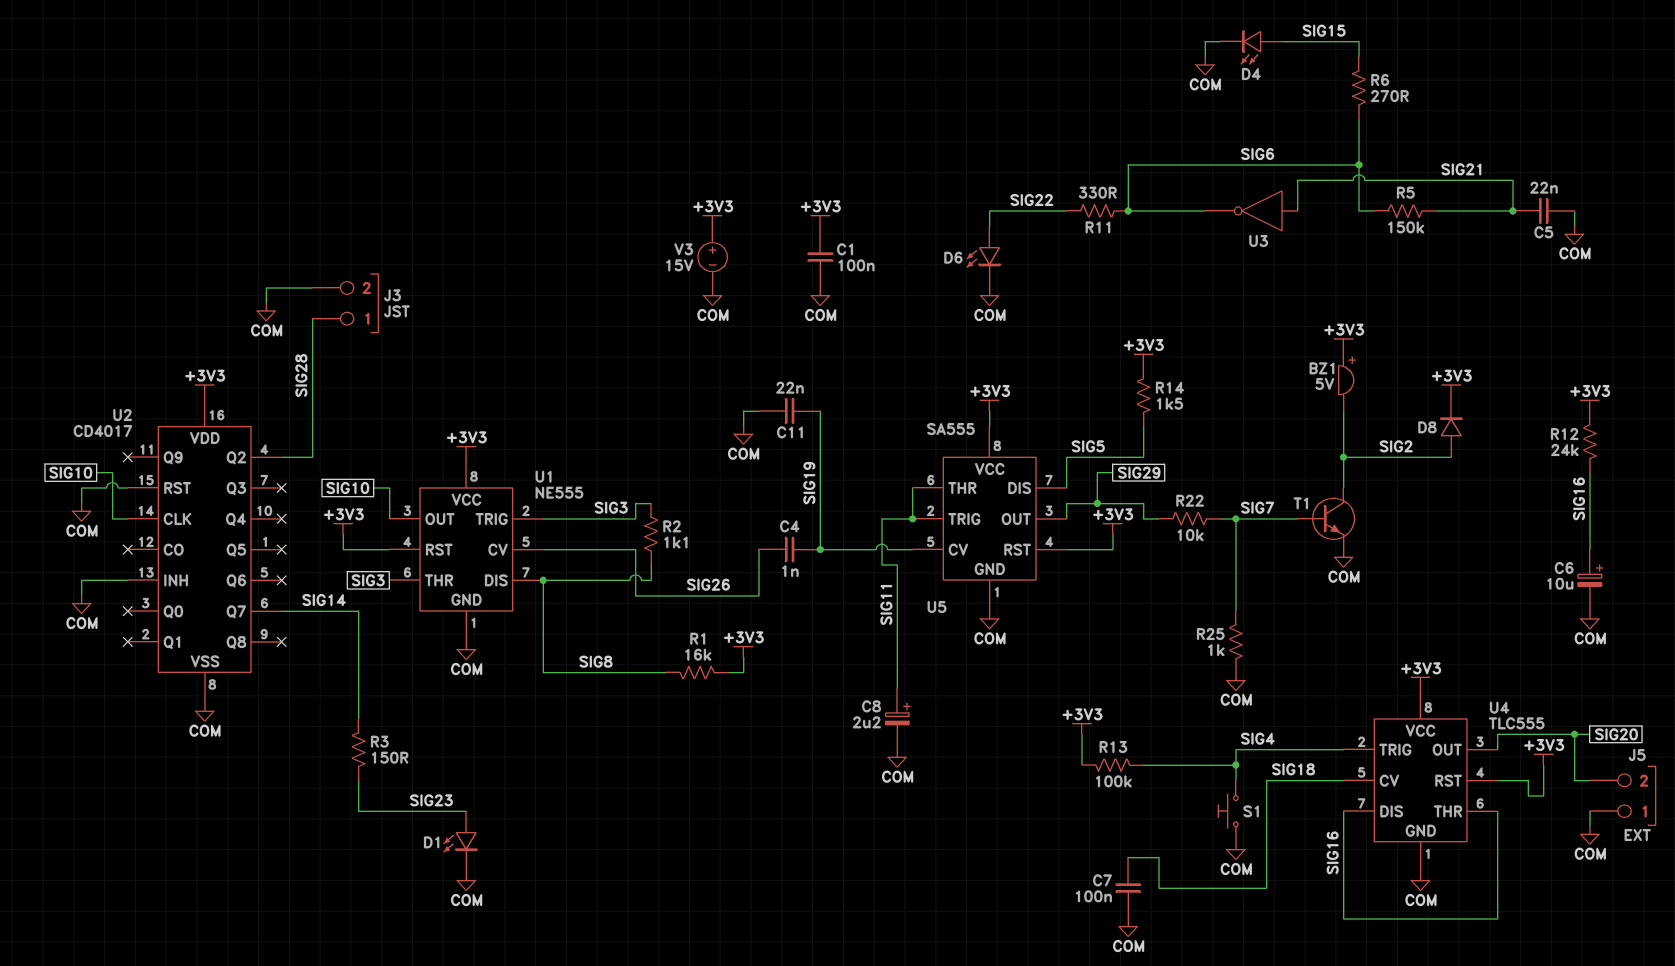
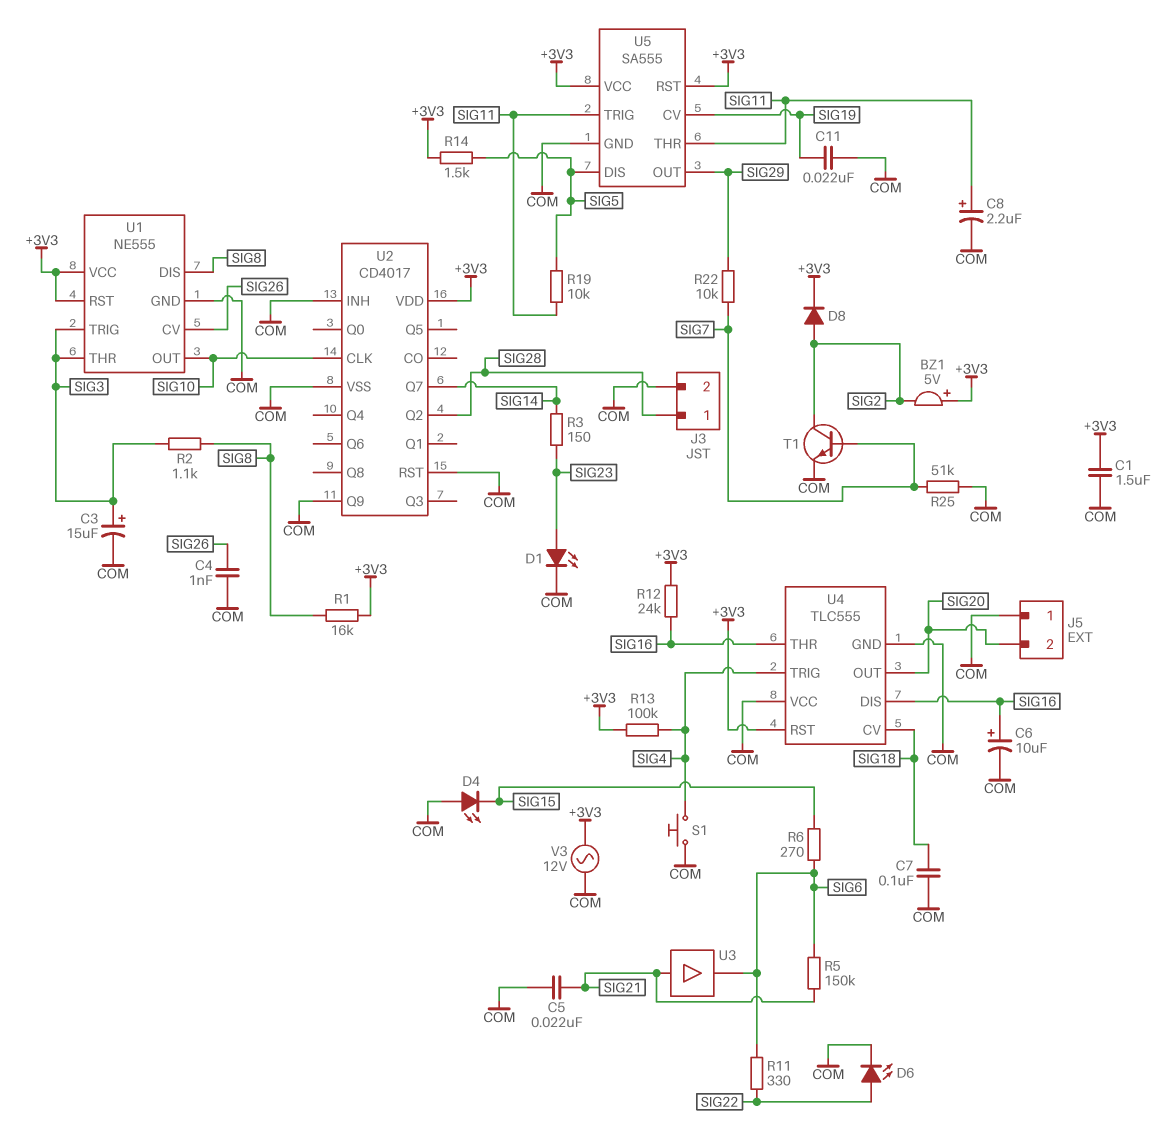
C1: 100nF (+3V3, COM) -> 1.5uF (+3V3, COM)
C3: none -> 15uF (plus SIG3, minus COM)
C4: 1nF (SIG19, SIG26) -> 1nF (COM, SIG26)
D4: LED (A SIG15, K COM) -> LED (A COM, K SIG15)
R19: none -> 10k (SIG5, SIG11)
R25: 1k (COM, SIG7) -> 51k (COM, SIG7)
U2 pin Q9: none -> COM
U3: NOT (in SIG21, out SIG6) -> buffer (in SIG21, out SIG6)
U4 pin VCC: +3V3 -> COM
V3: 15V (plus +3V3, minus COM) -> AC 12V (+3V3, COM)

